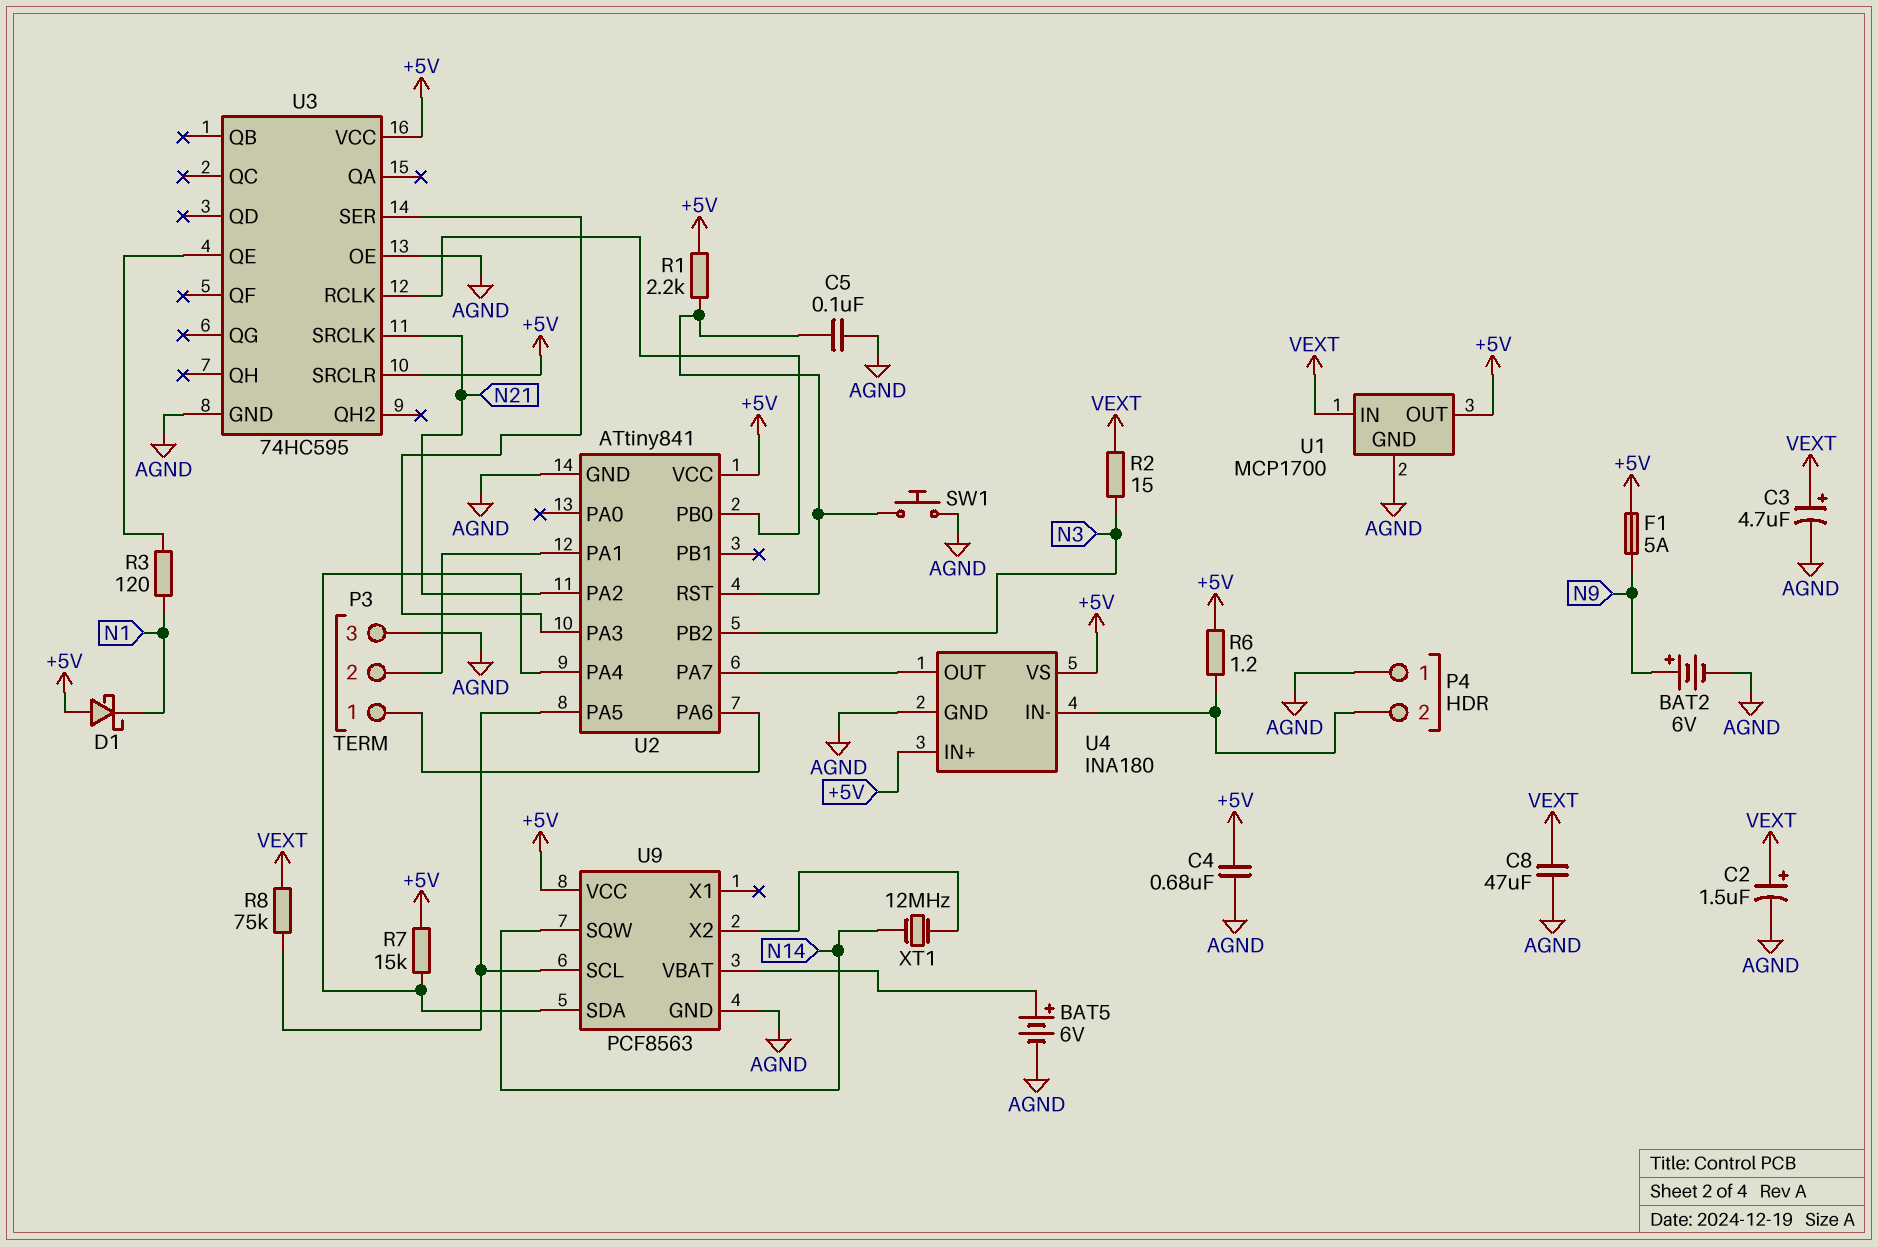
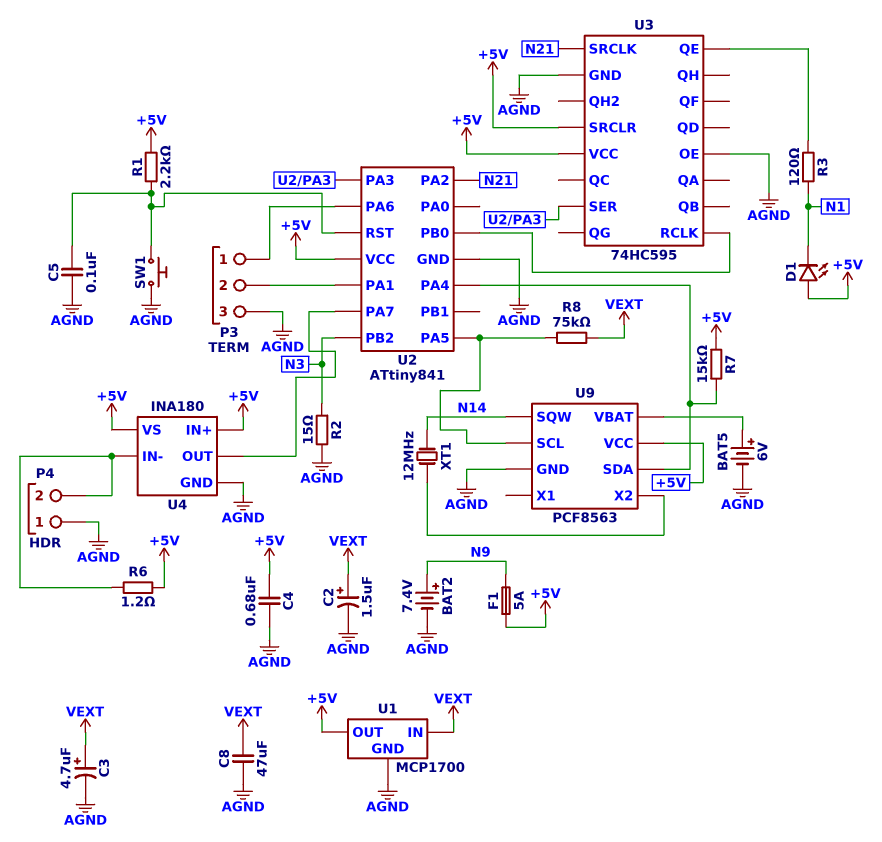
BAT2: 6V (plus N9, minus AGND) -> 7.4V (plus N9, minus AGND)
D1: schottky (A +5V, K N1) -> LED (A +5V, K N1)
R2: 15 (N3, VEXT) -> 15 (AGND, N3)

